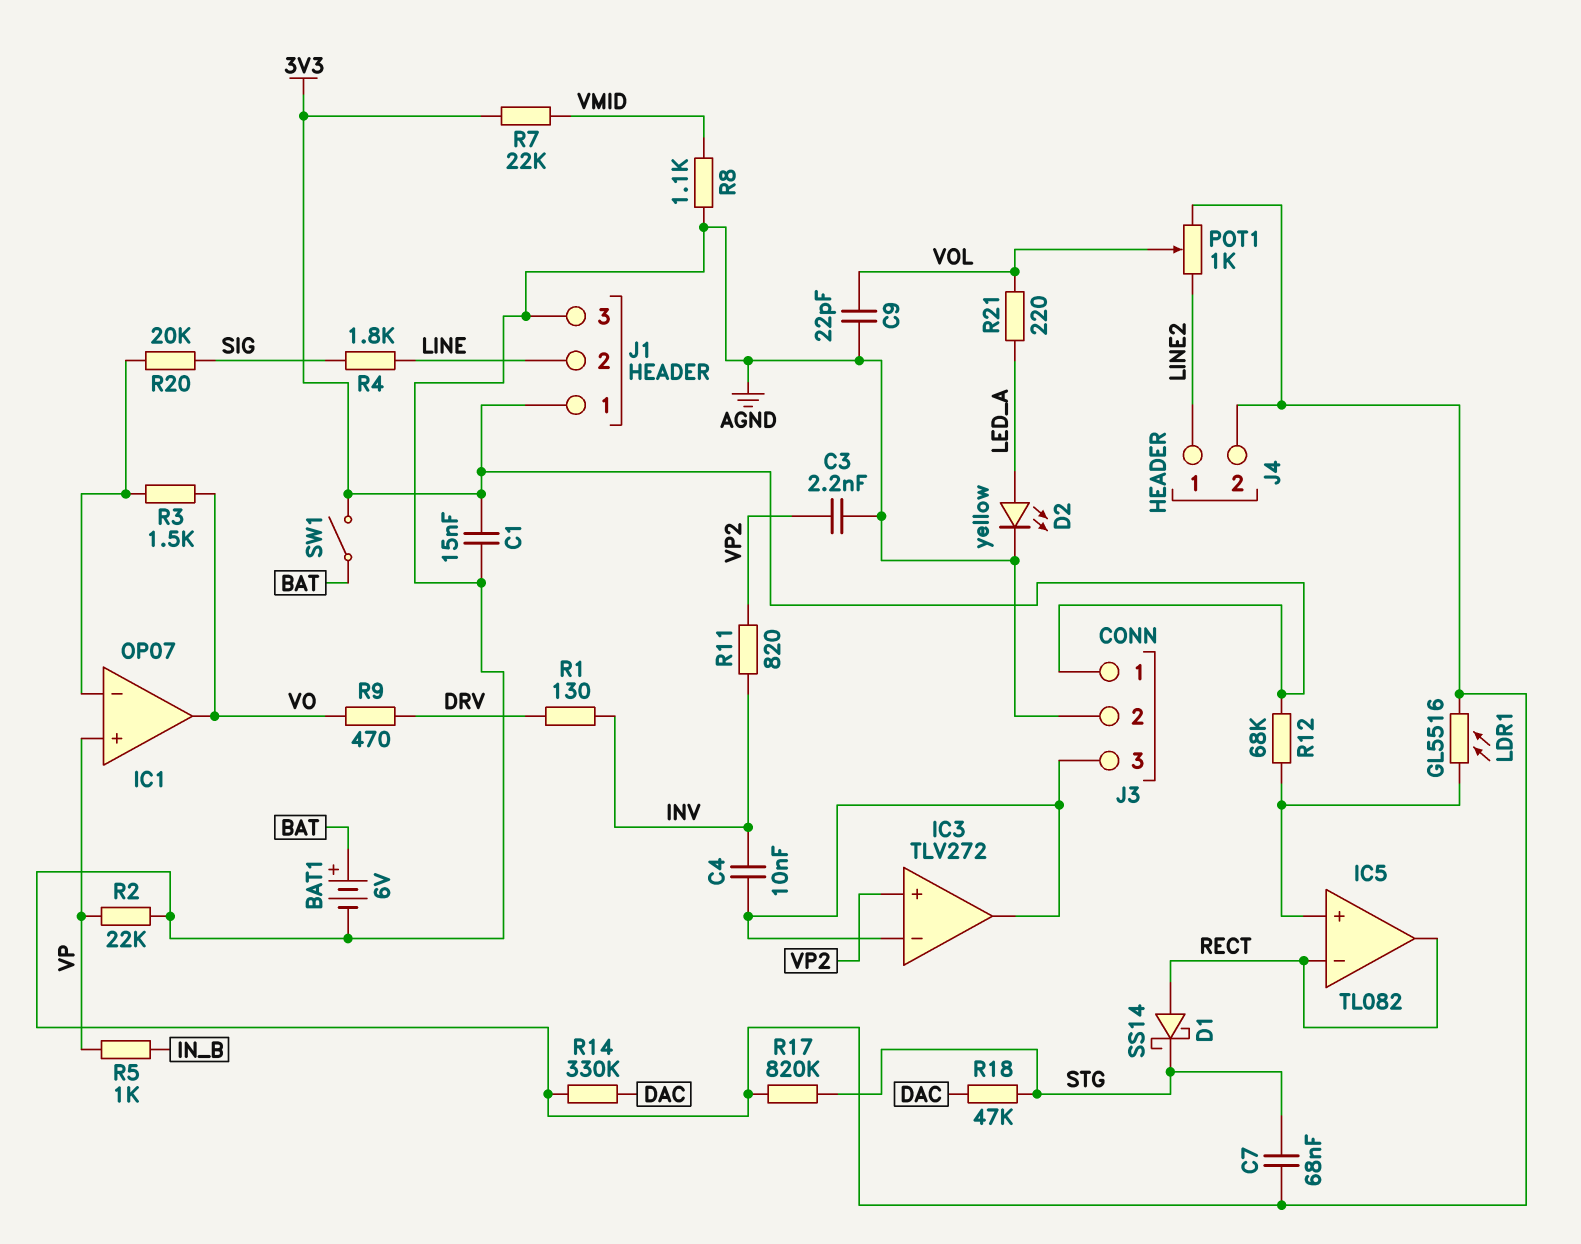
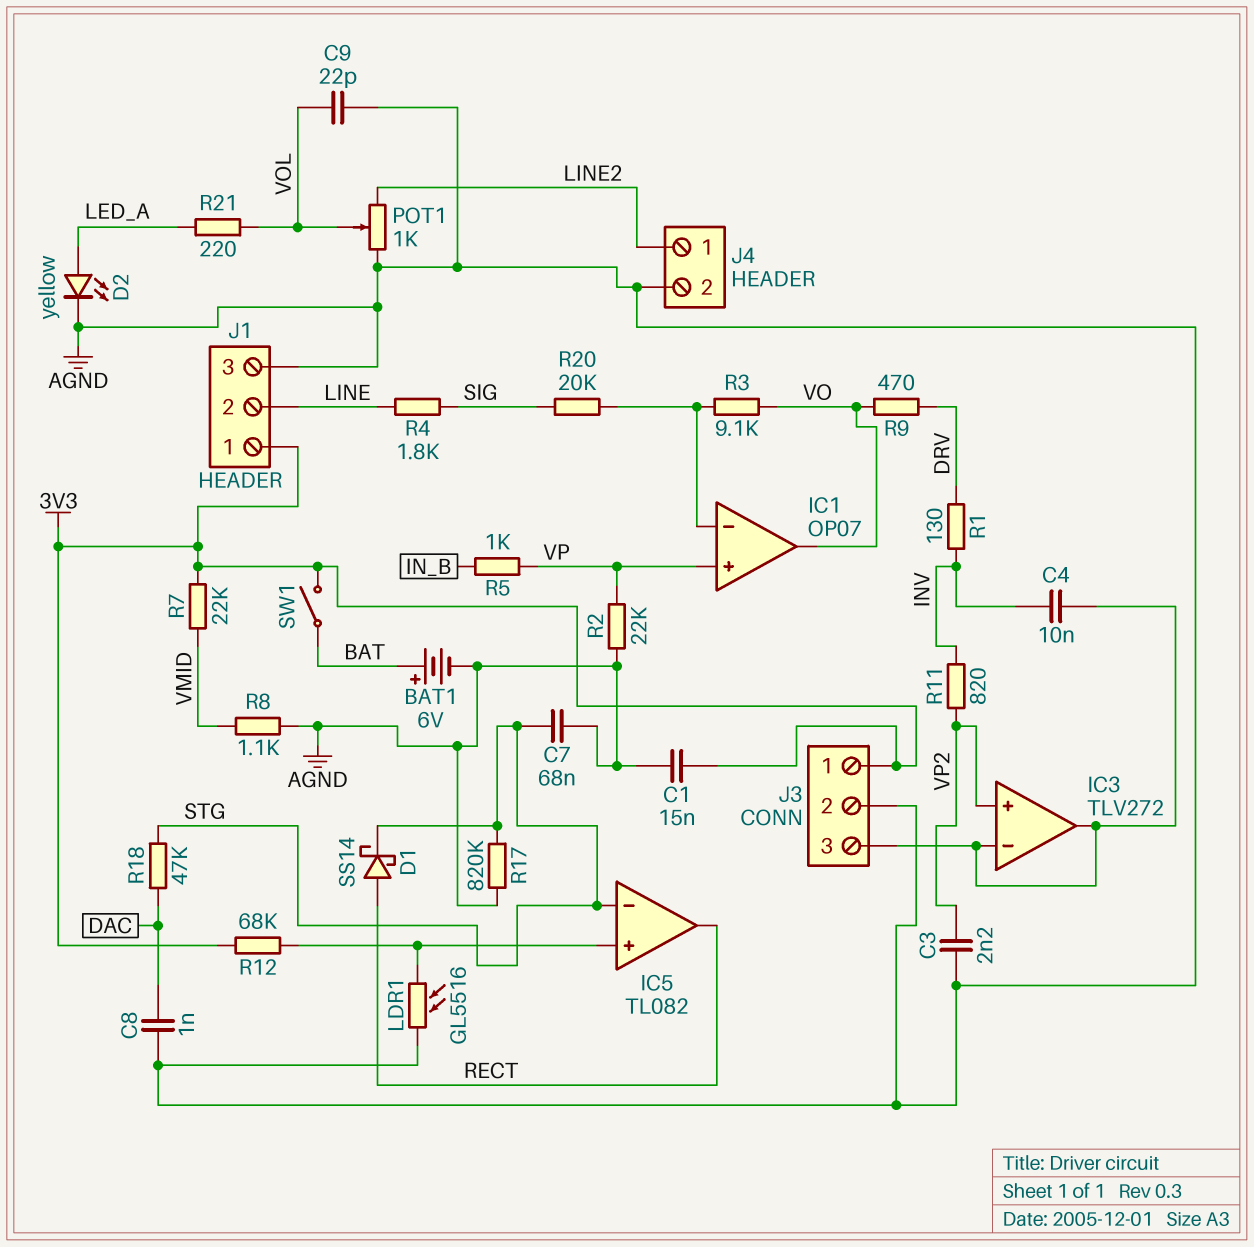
C8: none -> 1nF (AGND, DAC)
IC5 pin in-: RECT -> STG
R3: 1.5k (IC1/in-, VO) -> 9.1k (IC1/in-, VO)
R14: 330k (AGND, DAC) -> none

